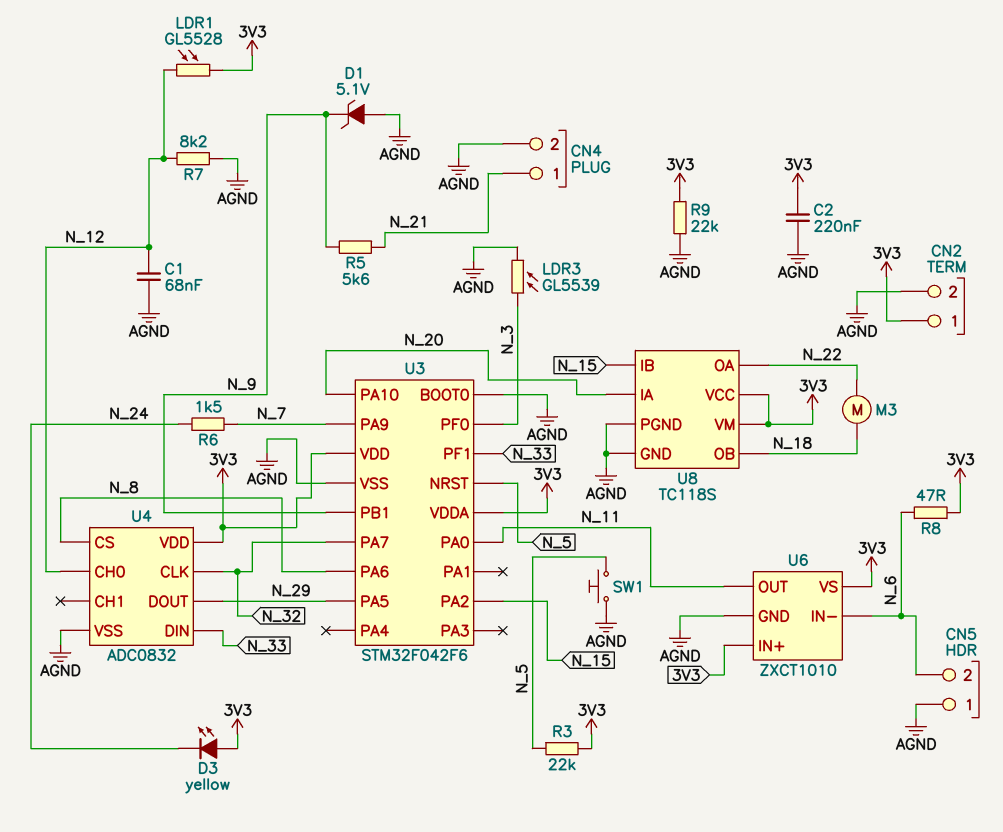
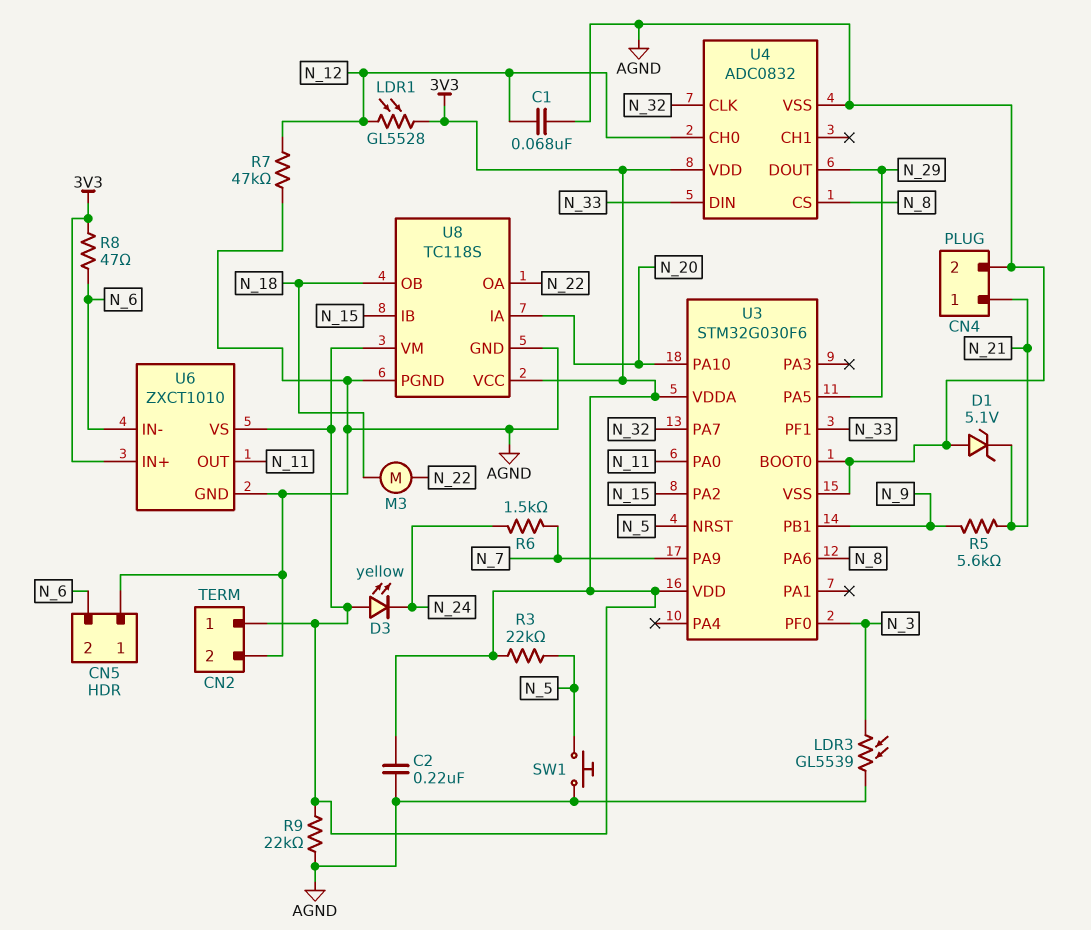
D1: zener 5.1V (A AGND, K N_9) -> zener 5.1V (A AGND, K N_21)
R7: 8.2k (AGND, N_12) -> 47k (AGND, N_12)
U3: STM32F042F6 -> STM32G030F6

